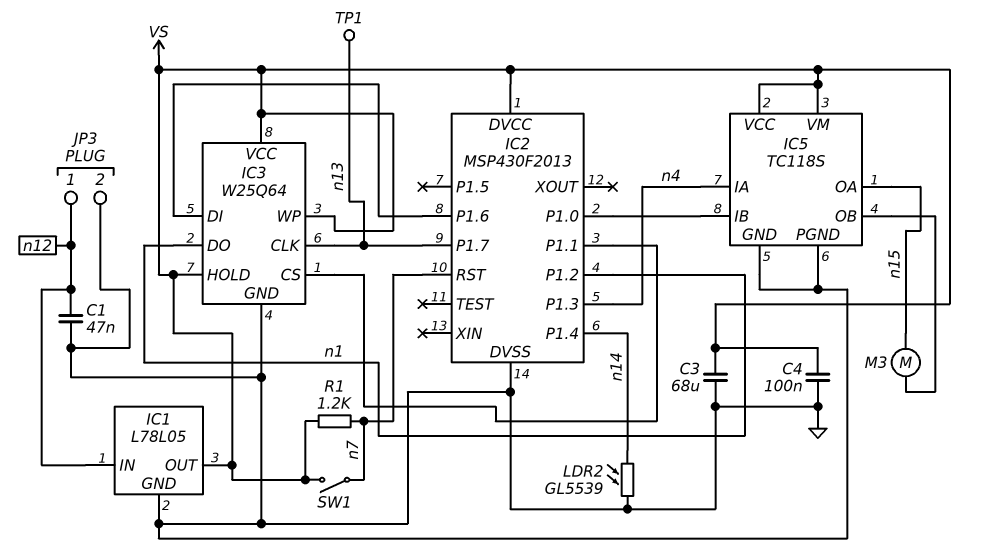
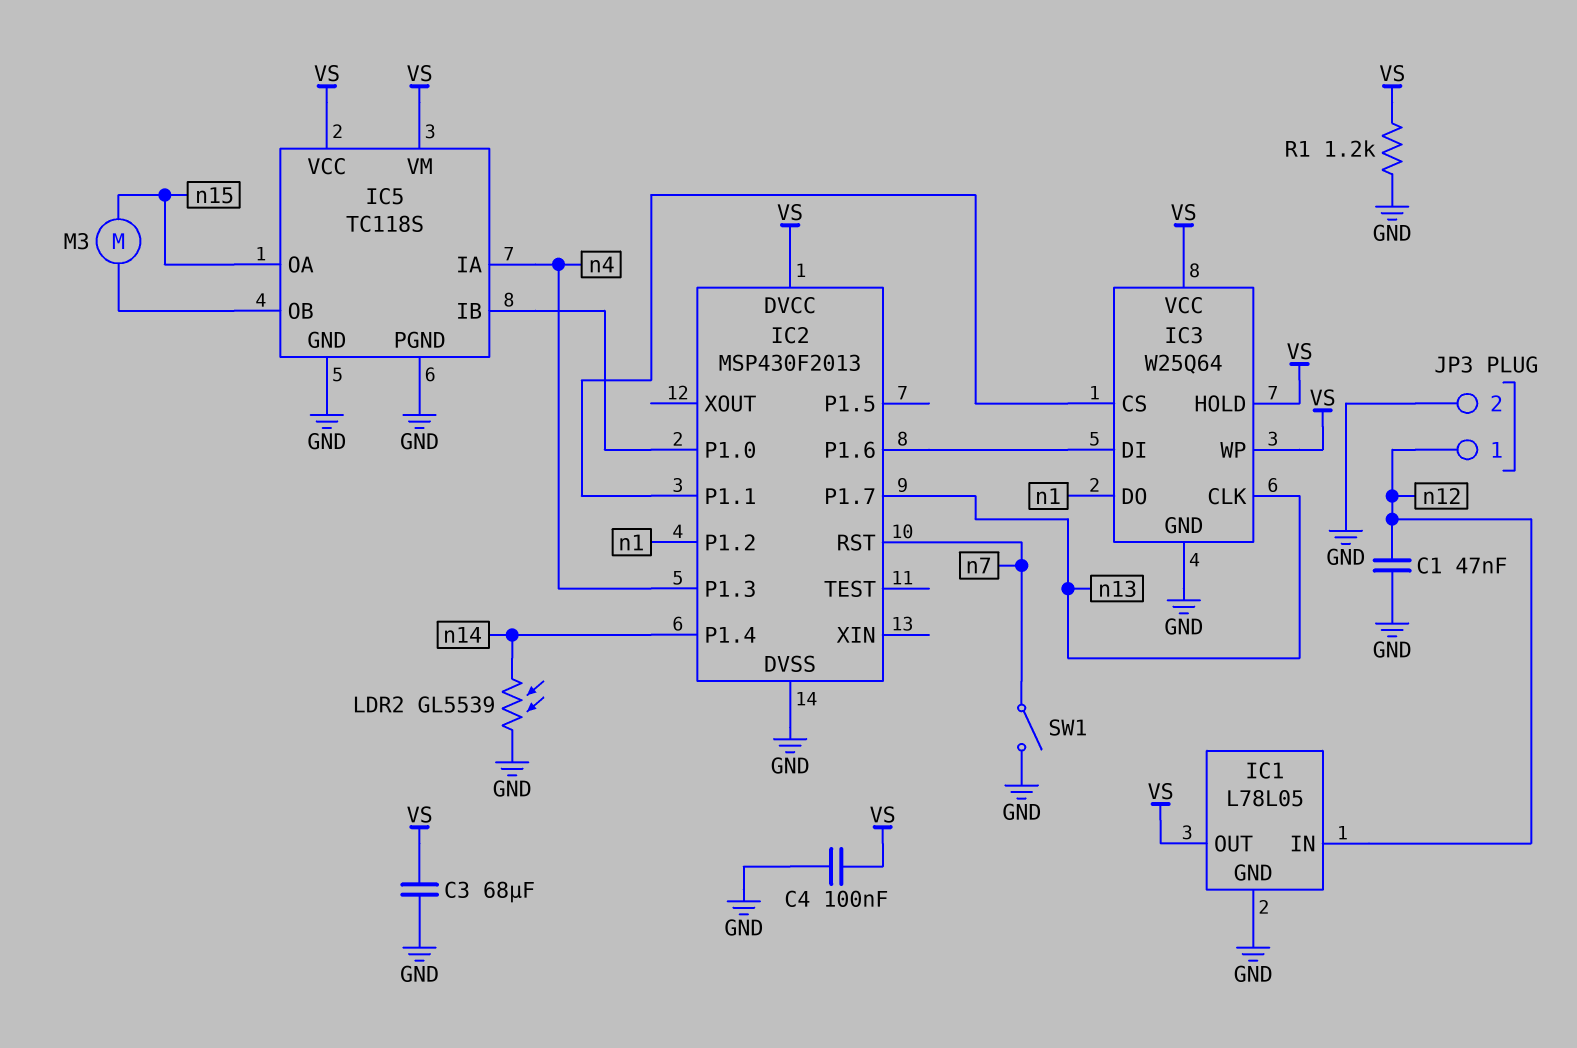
R1: 1.2k (VS, n7) -> 1.2k (GND, VS)
SW1: switch (VS, n7) -> switch (GND, n7)
TP1: test point (n13) -> none

